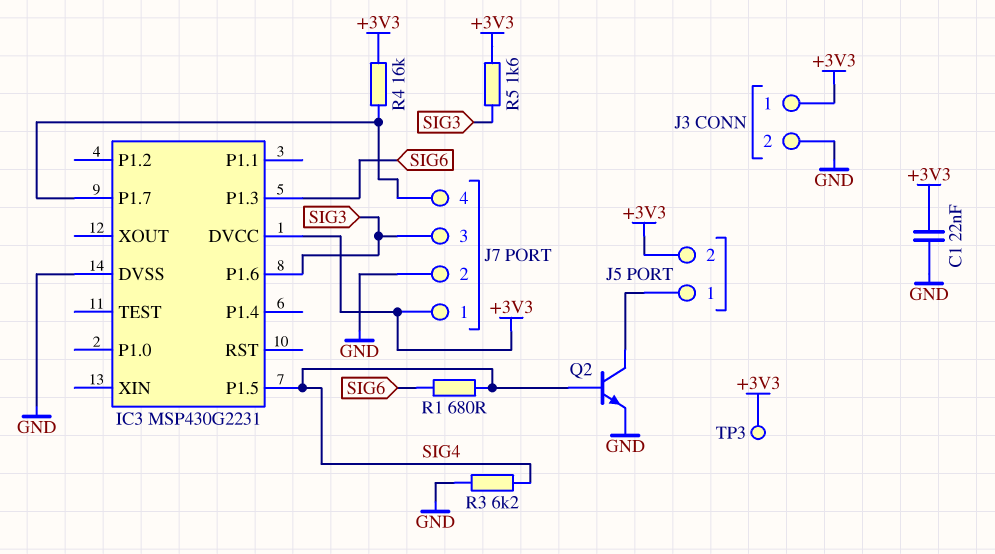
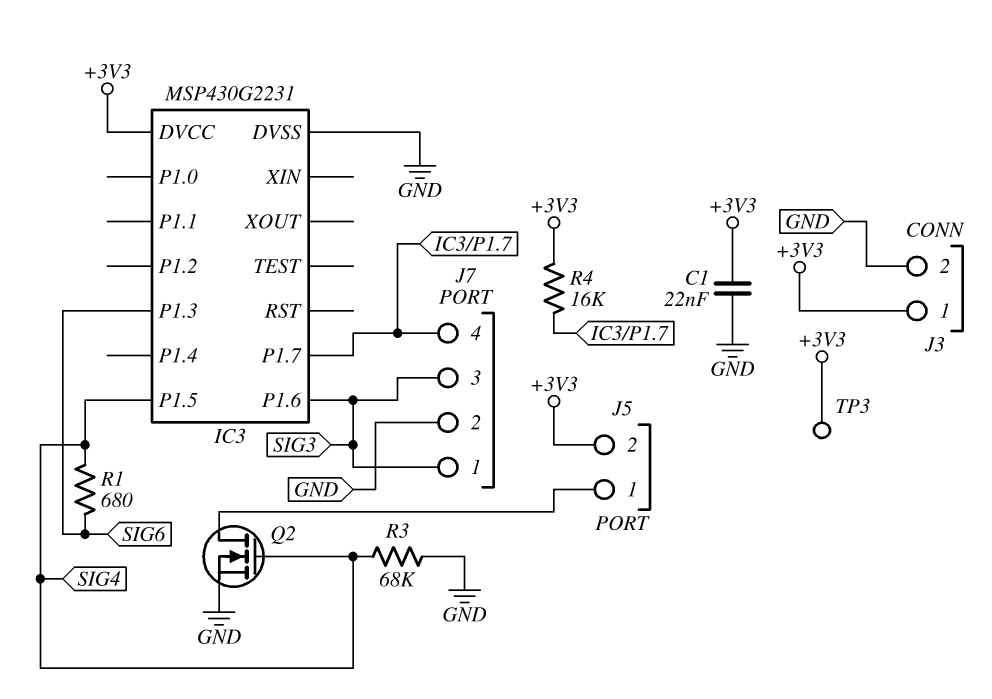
J7 pin 1: +3V3 -> SIG3
Q2: NPN (B SIG4, C J5/1, E GND) -> NMOS (G SIG4, D J5/1, S GND)
R3: 6.2k (GND, SIG4) -> 68k (GND, SIG4)
R5: 1.6k (+3V3, SIG3) -> none

